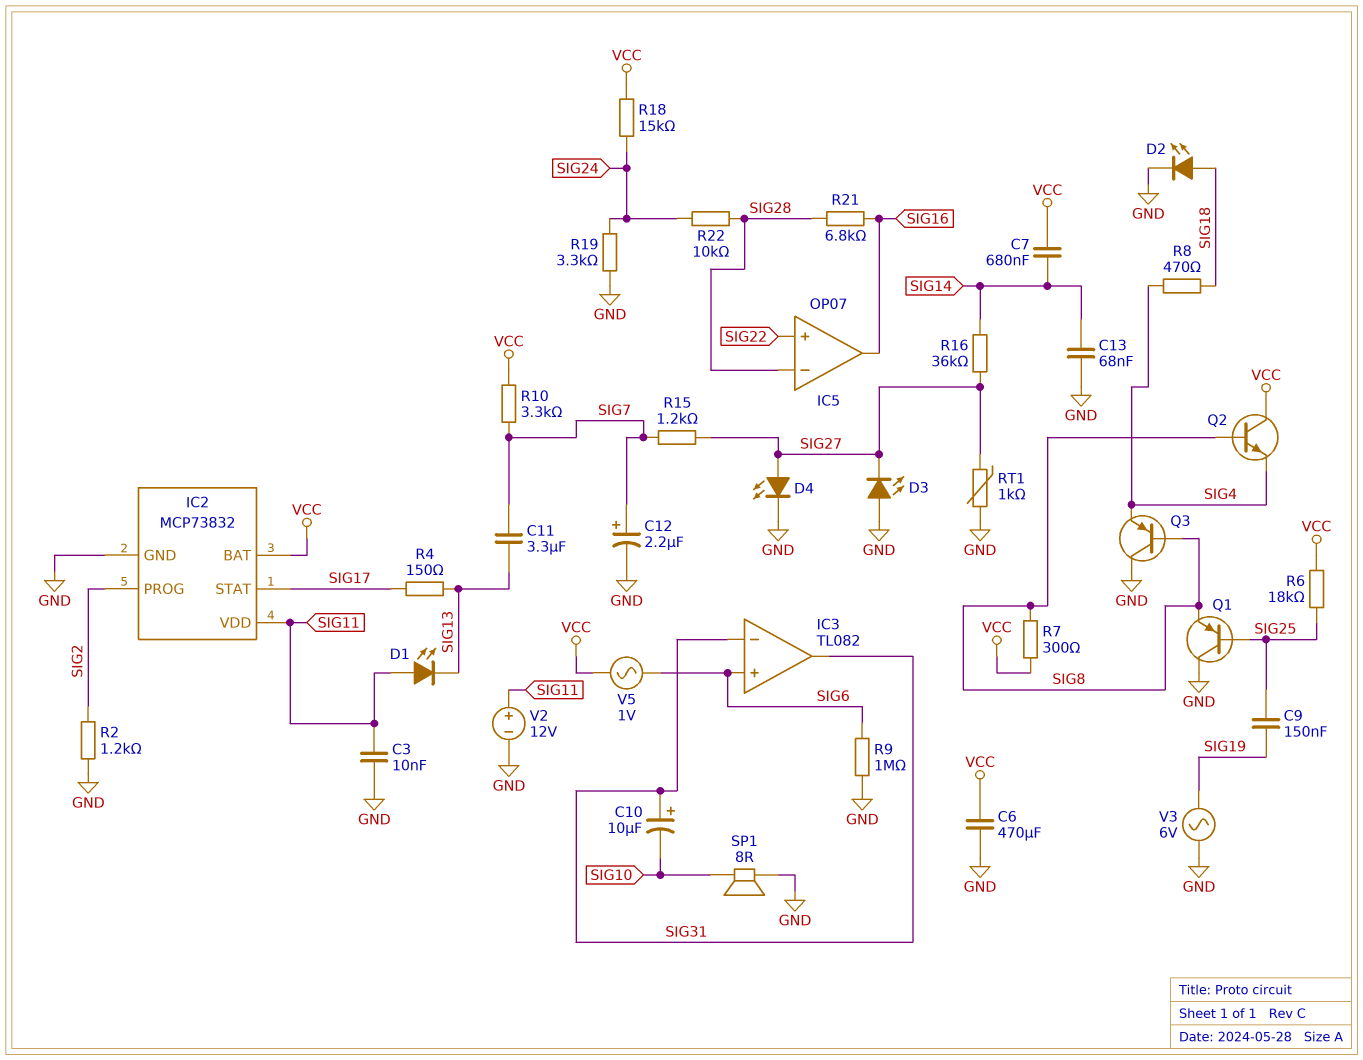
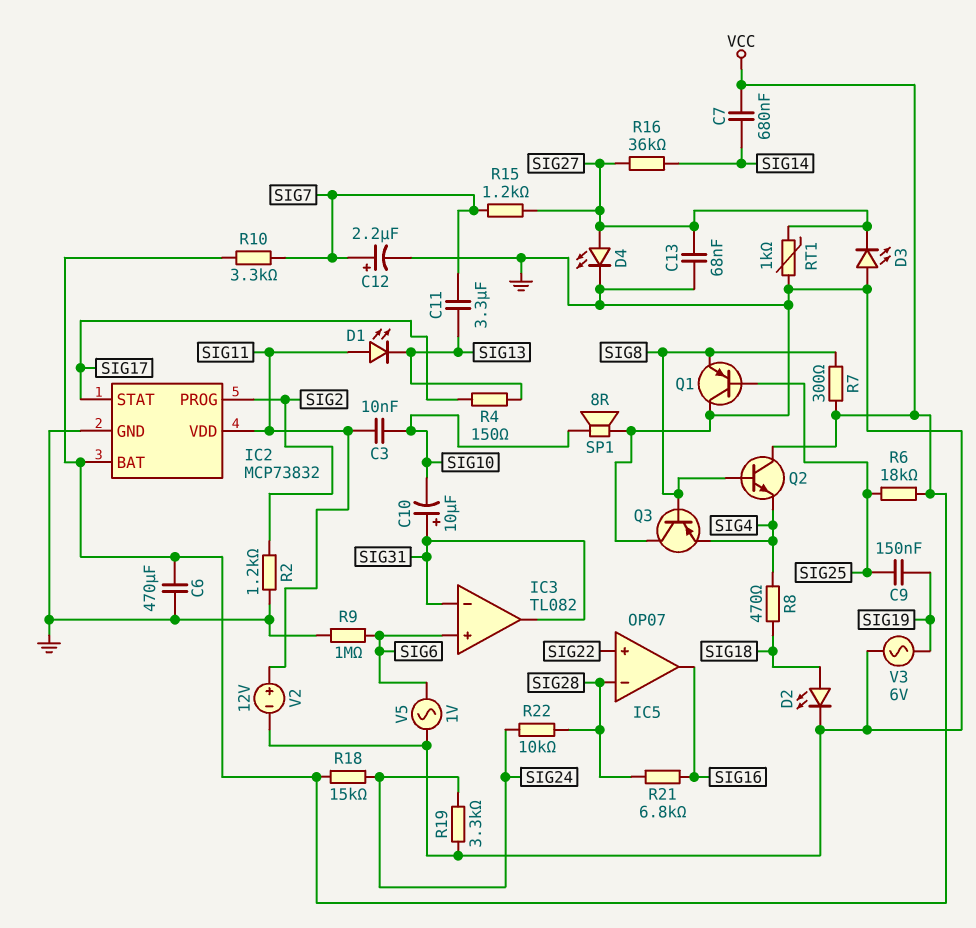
C3: 10nF (GND, SIG11) -> 10nF (SIG10, SIG11)
C13: 68nF (GND, SIG14) -> 68nF (GND, SIG27)
V5: AC 1V (SIG6, VCC) -> AC 1V (GND, SIG6)

